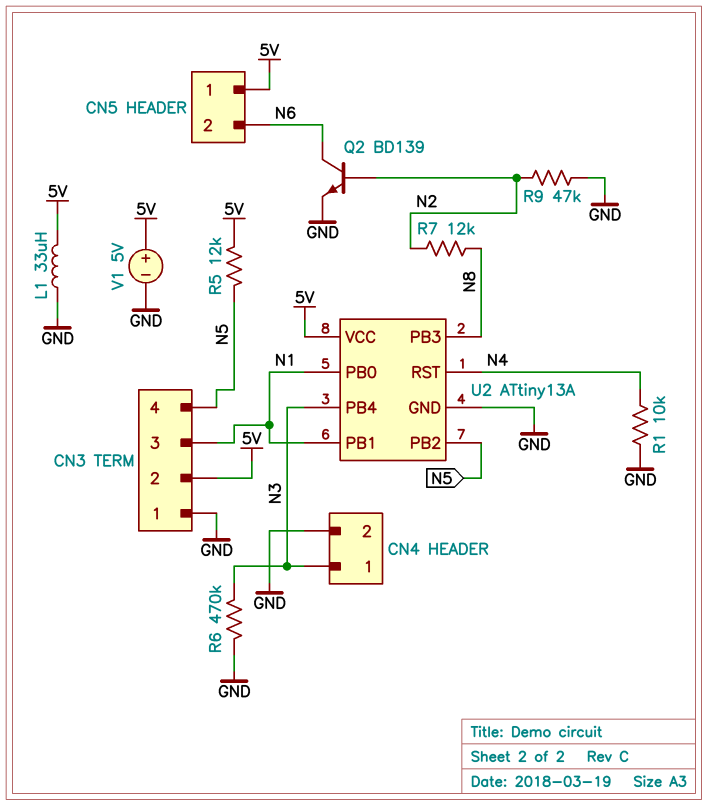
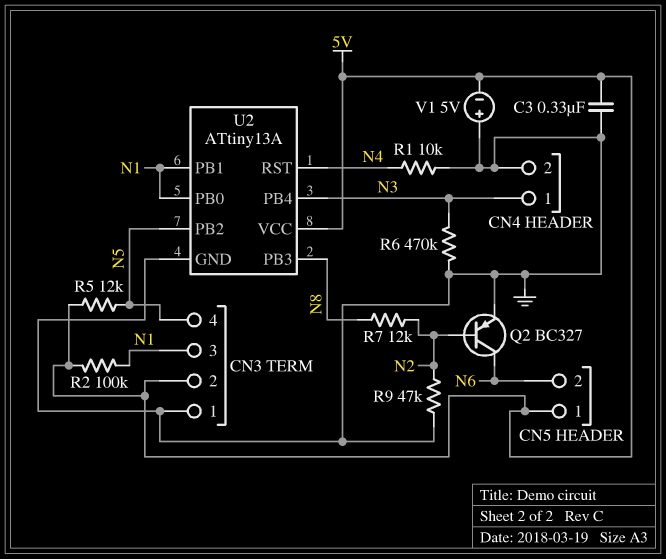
C3: none -> 330nF (5V, GND)
L1: 33uH (5V, GND) -> none
Q2: NPN BD139 (B N2, C N6, E GND) -> PNP BC327 (B N2, C N6, E GND)
R2: none -> 100k (5V, N1)
V1: 5V (plus 5V, minus GND) -> 5V (plus GND, minus 5V)

